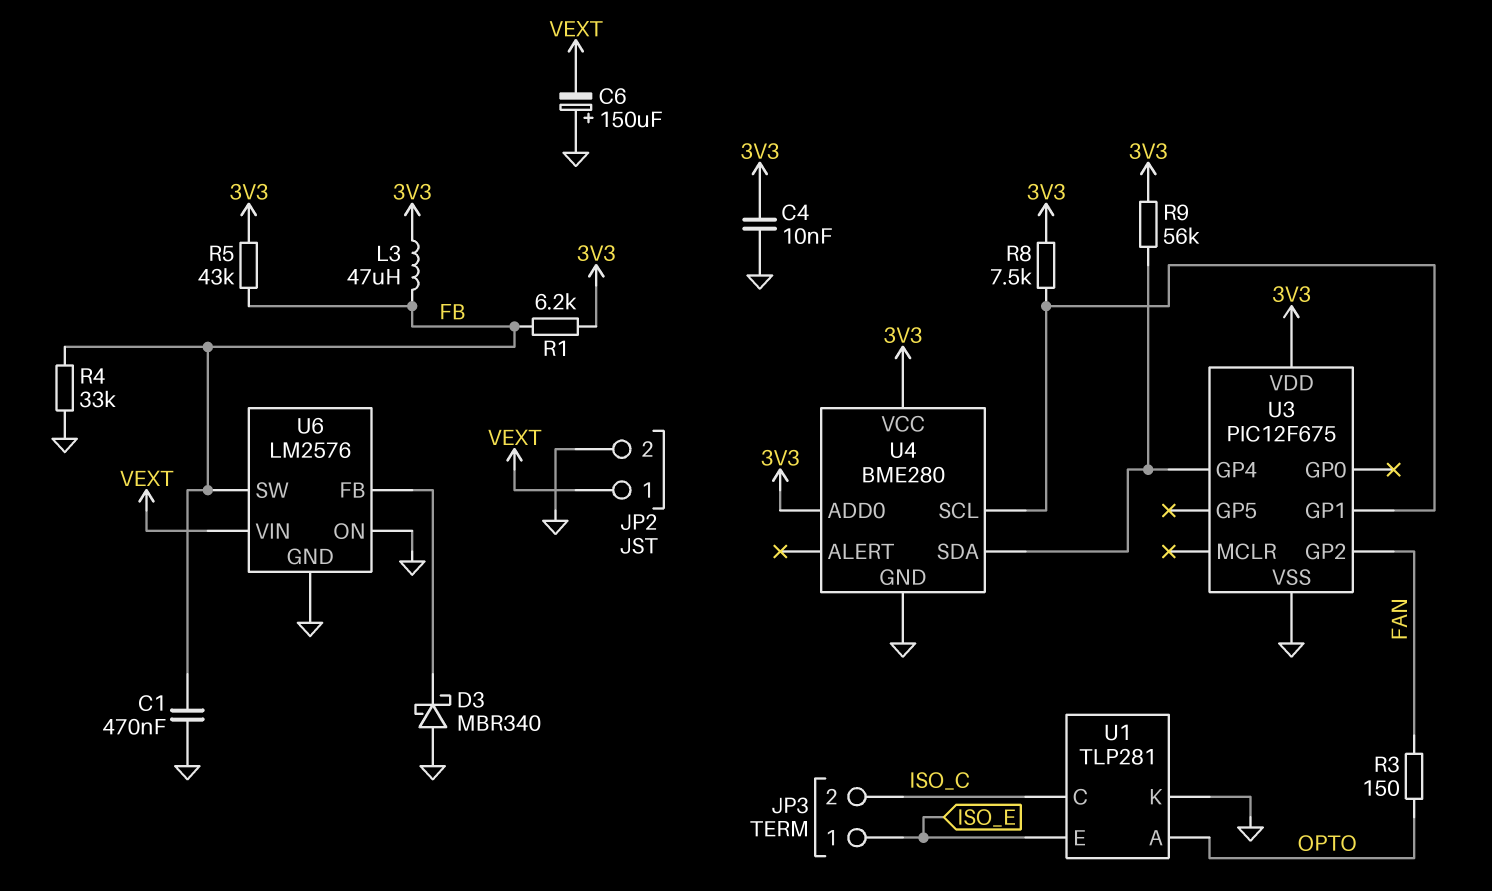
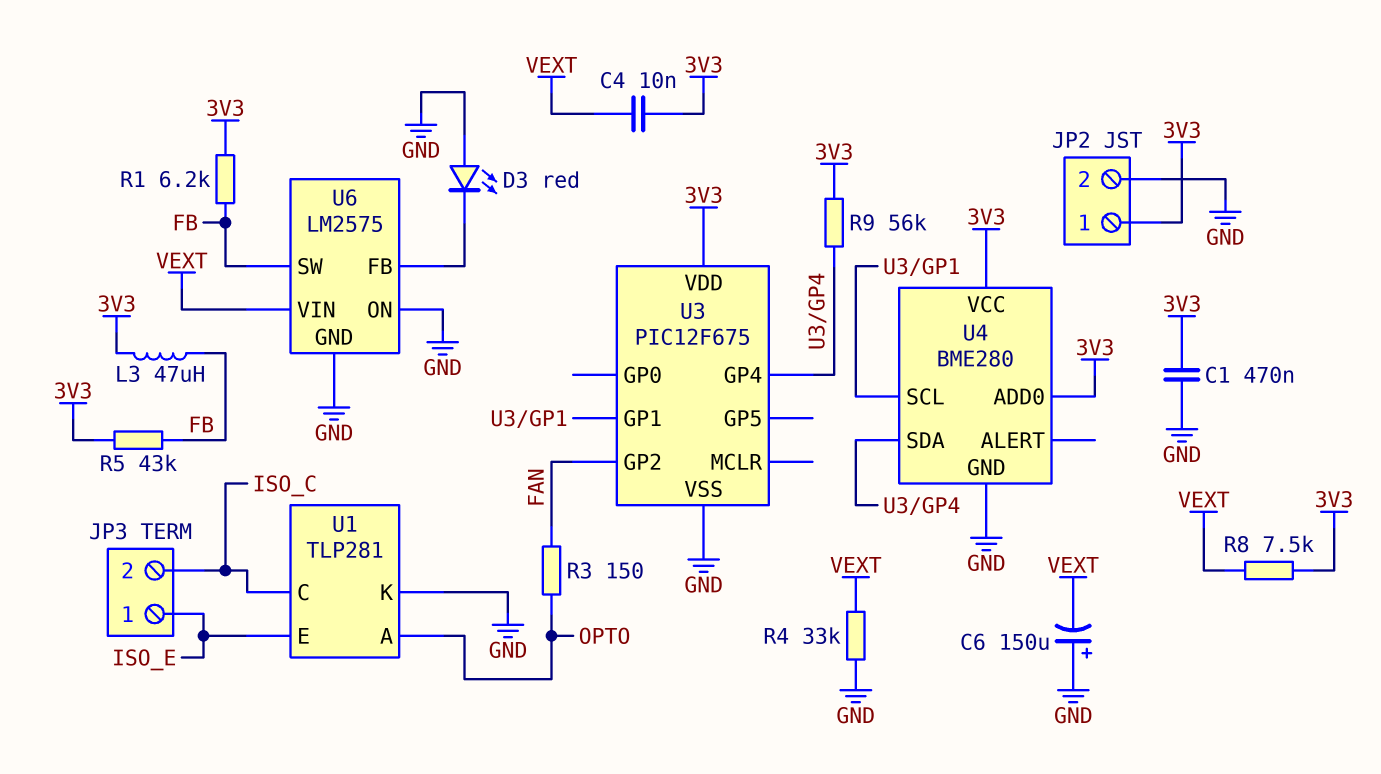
C1: 470nF (FB, GND) -> 470nF (3V3, GND)
C4: 10nF (3V3, GND) -> 10nF (3V3, VEXT)
D3: schottky MBR340 (A GND, K U6/FB) -> LED red (A GND, K U6/FB)
JP2 pin 1: VEXT -> 3V3
R4: 33k (FB, GND) -> 33k (GND, VEXT)
R8: 7.5k (3V3, U3/GP1) -> 7.5k (3V3, VEXT)
U6: LM2576 -> LM2575

